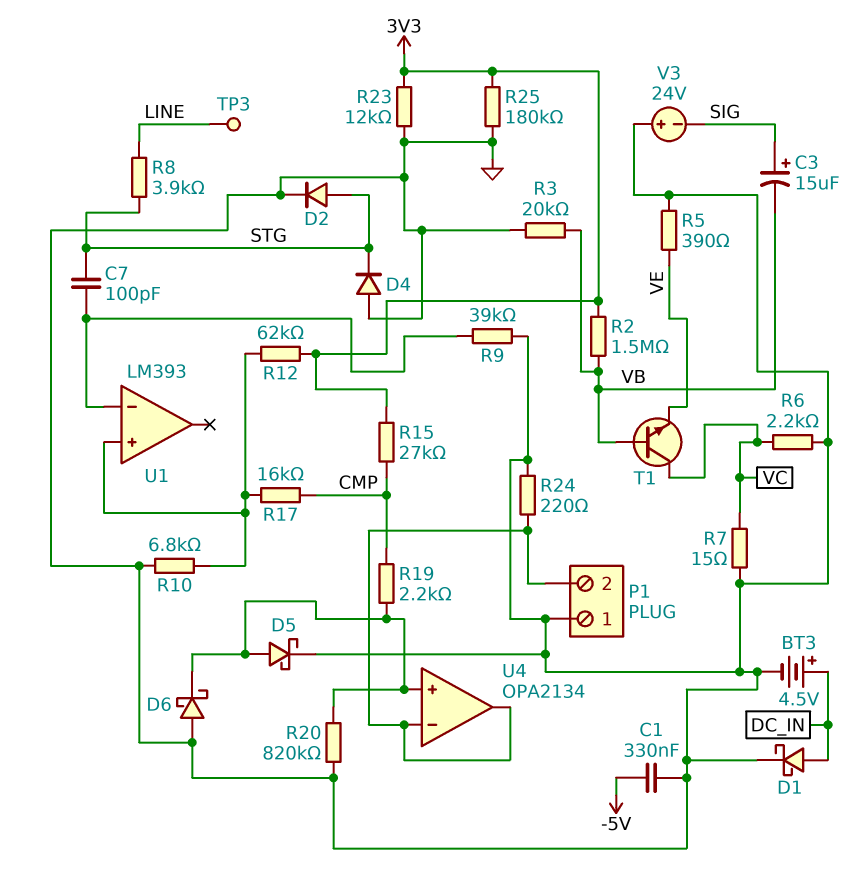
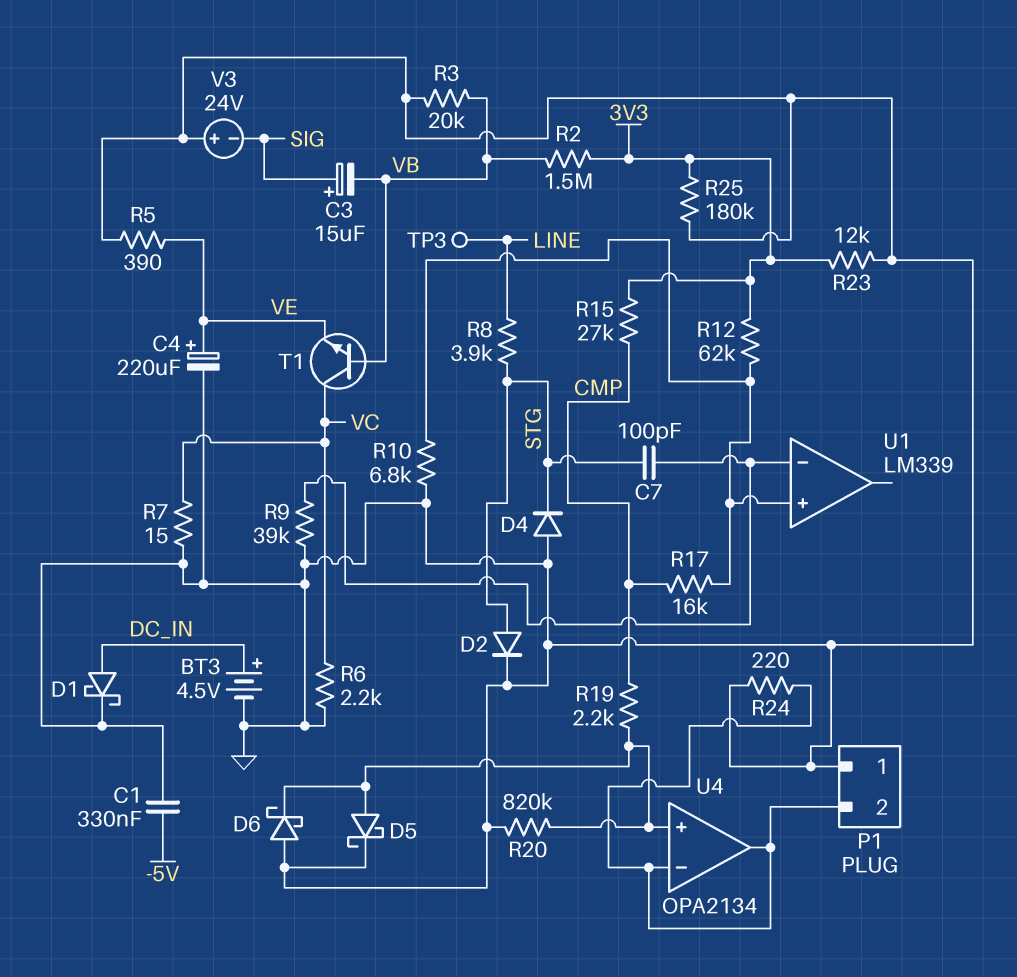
C4: none -> 220uF (plus VE, minus GND)
U1: LM393 -> LM339

